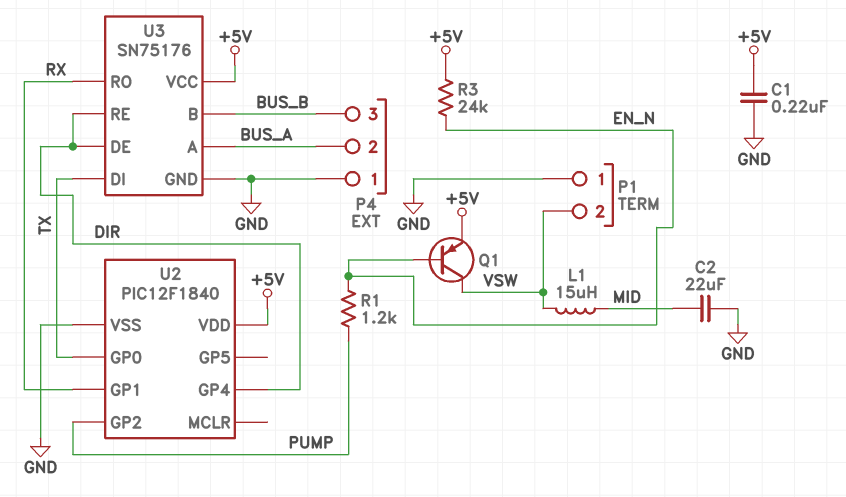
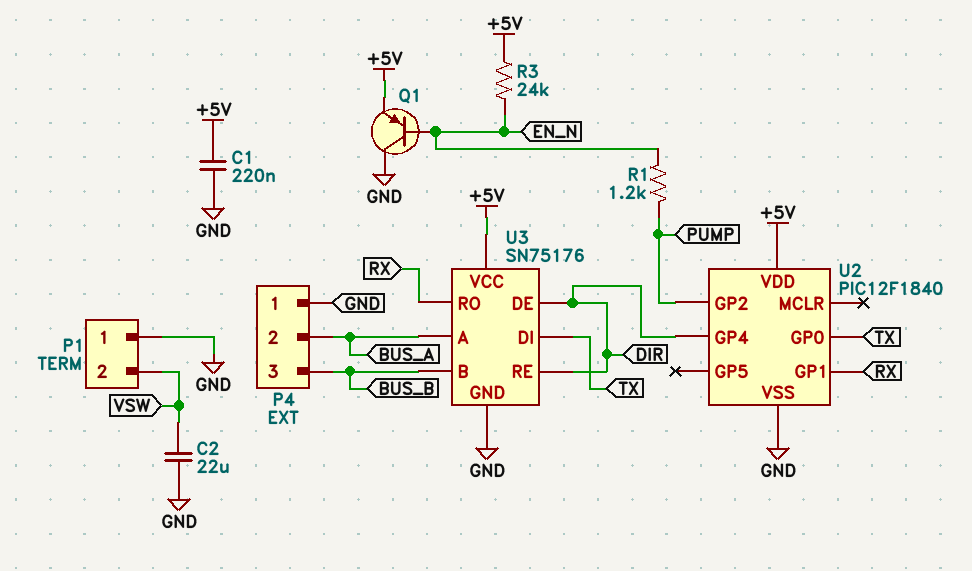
C2: 22uF (GND, MID) -> 22uF (GND, VSW)
L1: 15uH (MID, VSW) -> none
Q1: PNP (B EN_N, C VSW, E +5V) -> PNP (B EN_N, C GND, E +5V)

